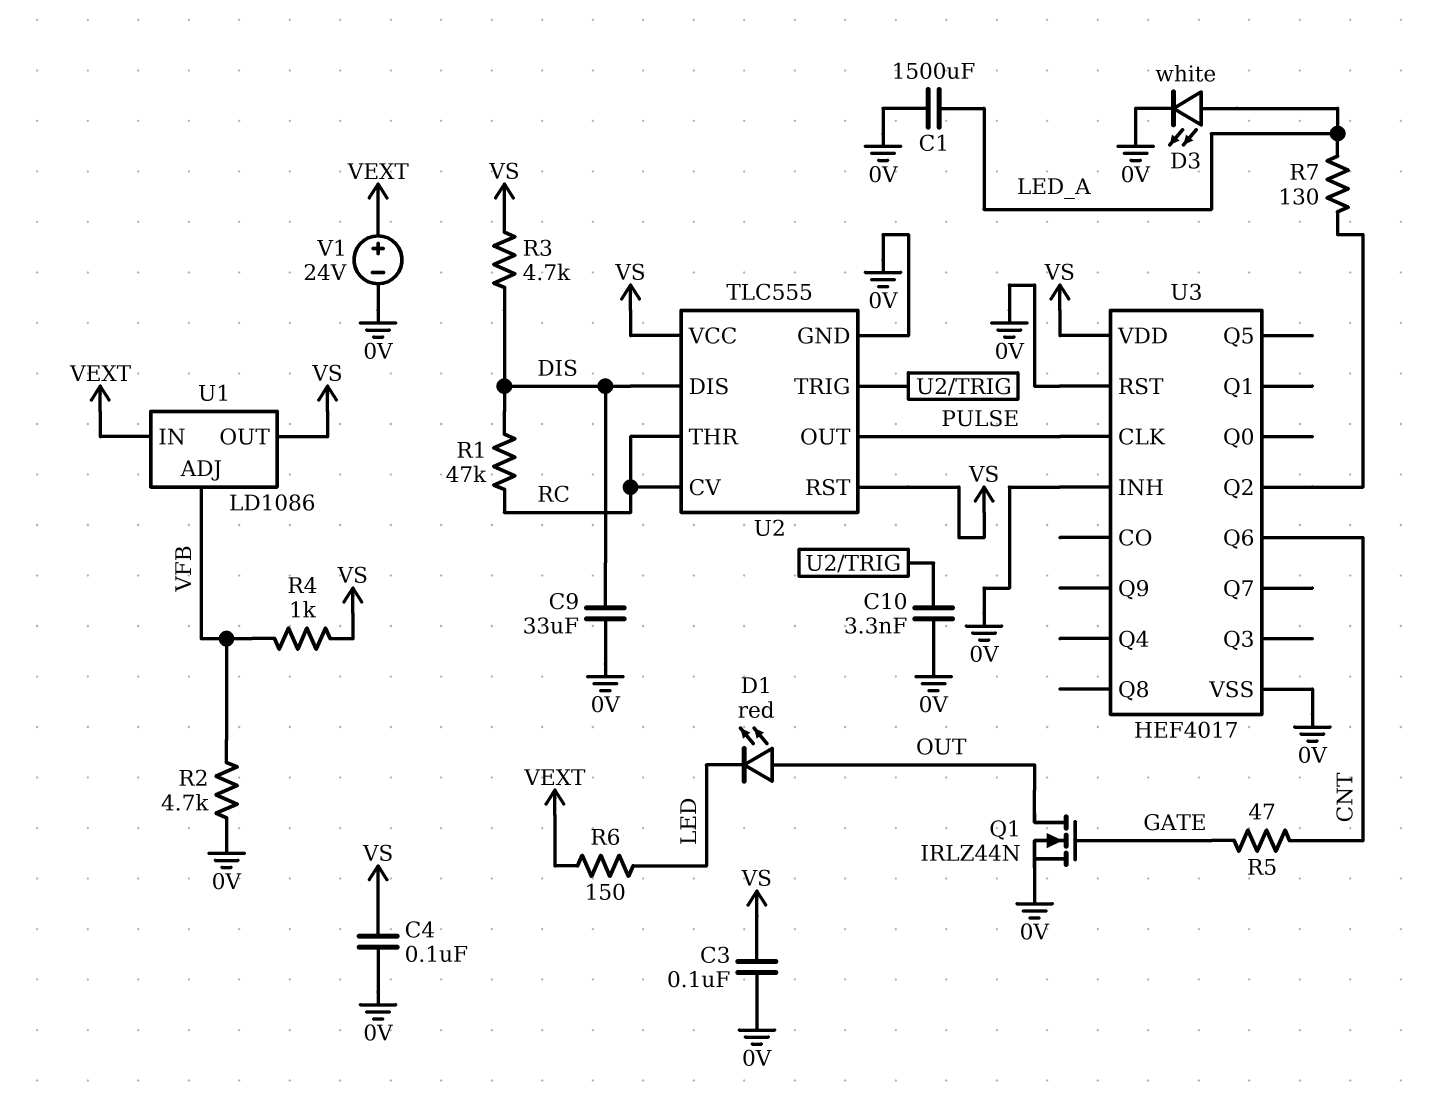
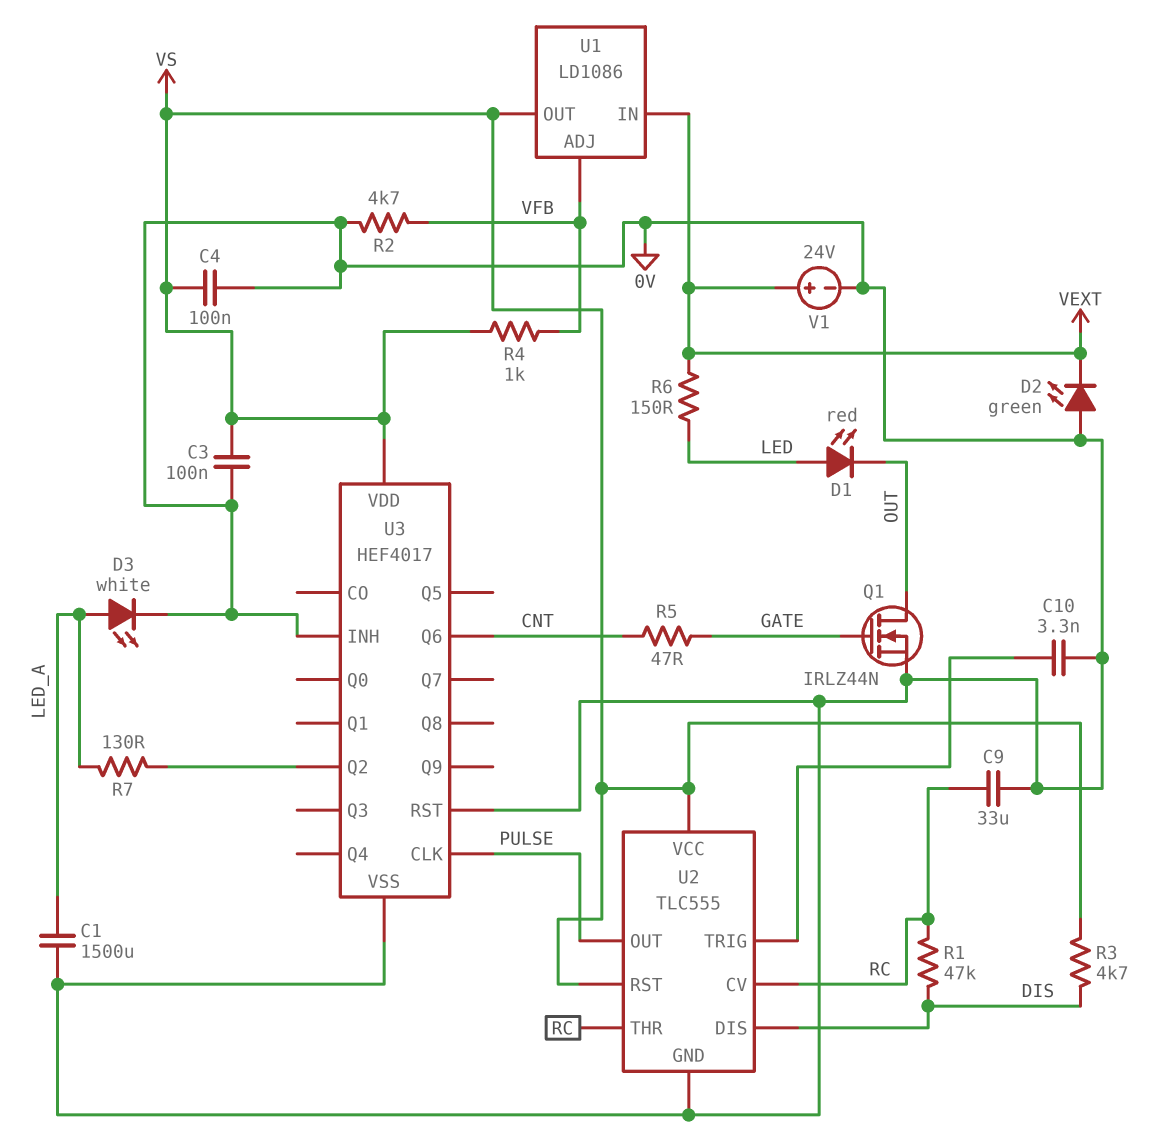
C9: 33uF (0V, DIS) -> 33uF (0V, RC)
D1: LED red (A OUT, K LED) -> LED red (A LED, K OUT)
D2: none -> LED green (A 0V, K VEXT)

